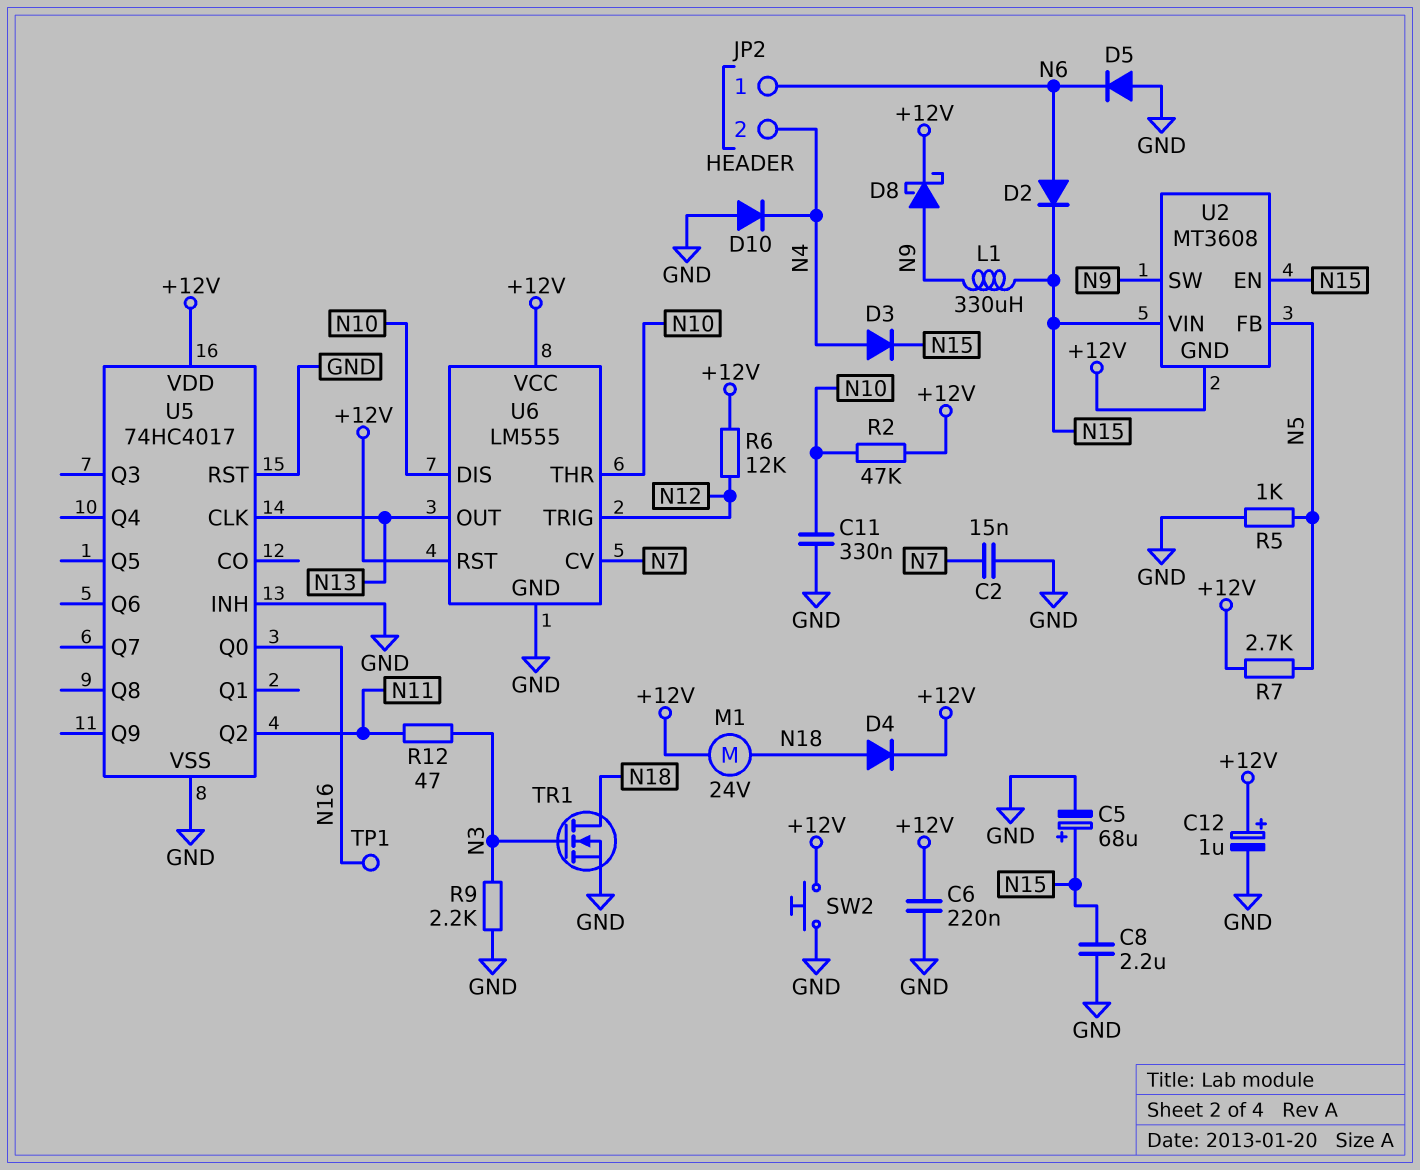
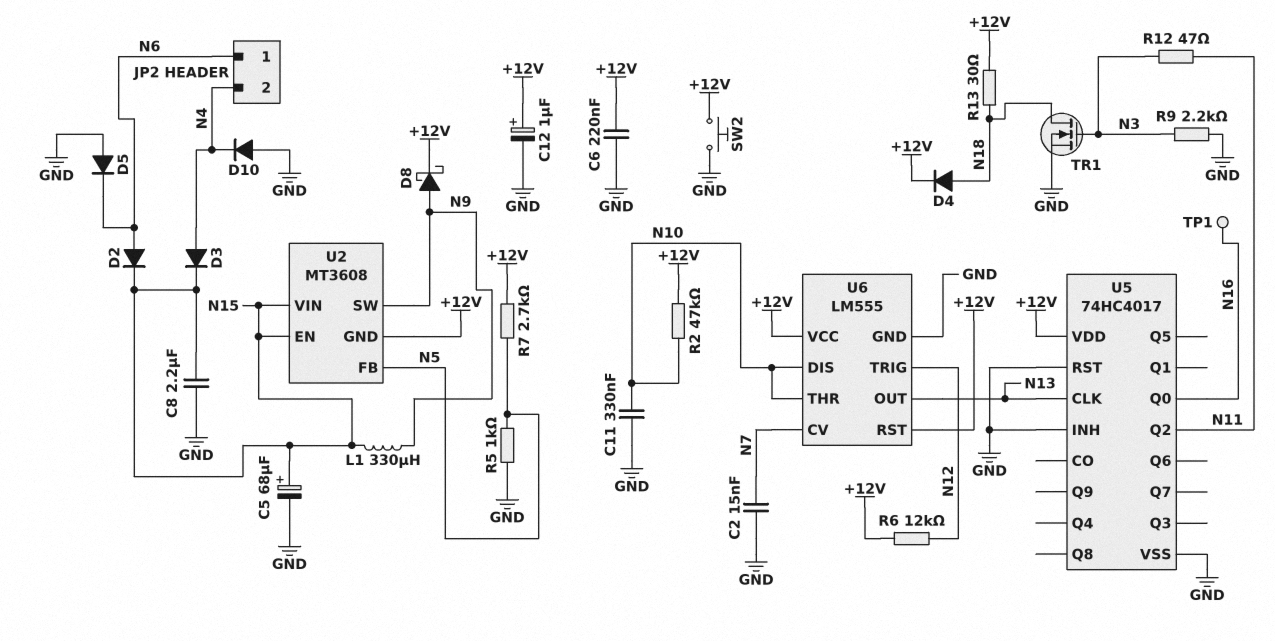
M1: motor 24V (+12V, N18) -> none
R13: none -> 30 (+12V, N18)

